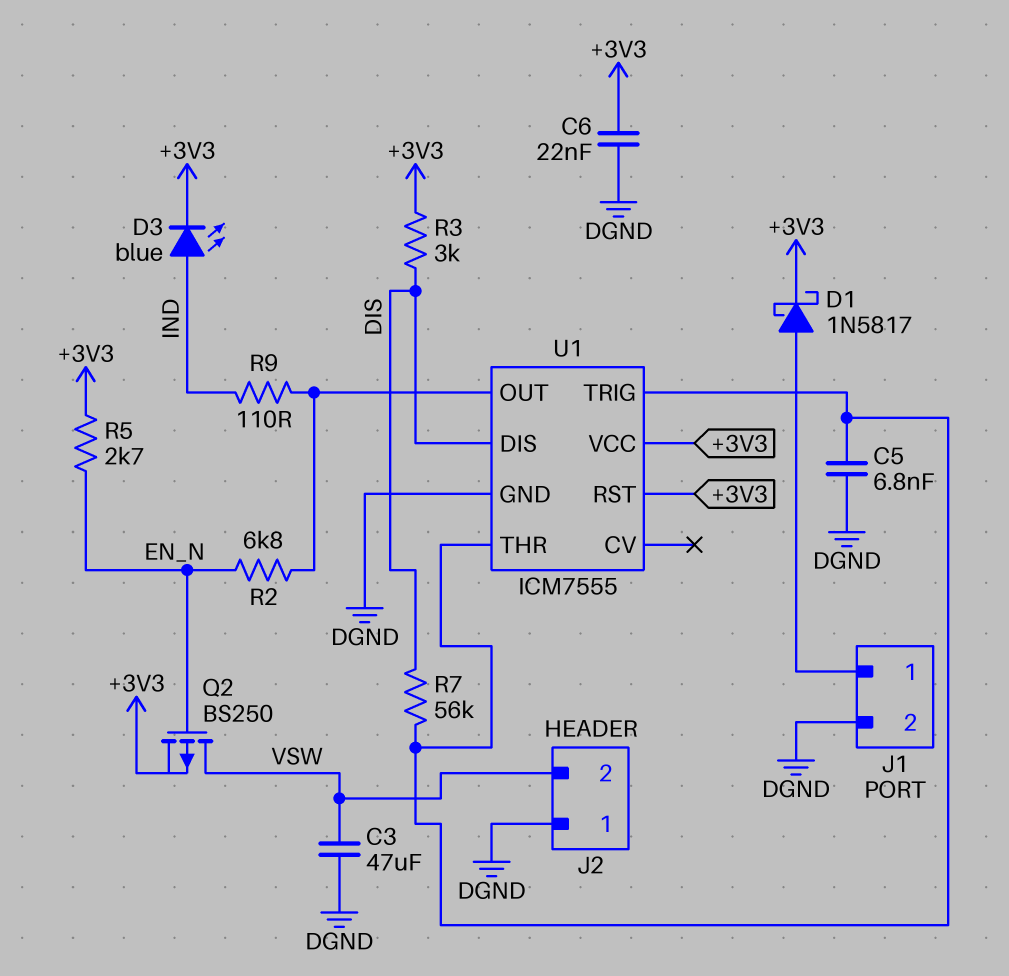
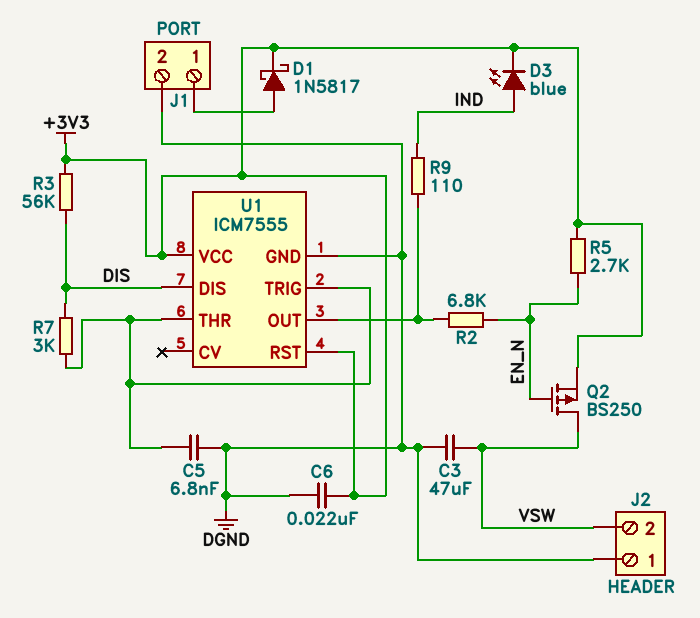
R3: 3k (+3V3, DIS) -> 56k (+3V3, DIS)
R7: 56k (DIS, U1/THR) -> 3k (DIS, U1/THR)

